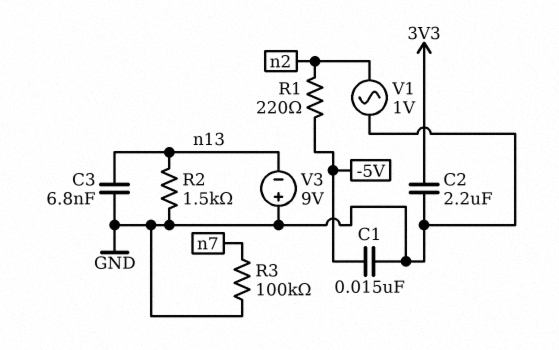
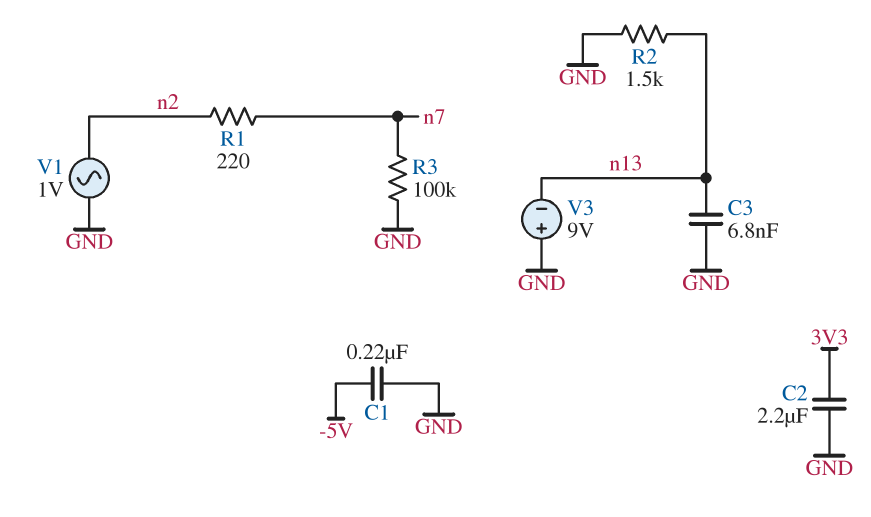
C1: 15nF (-5V, GND) -> 220nF (-5V, GND)
R1: 220 (-5V, n2) -> 220 (n2, n7)

